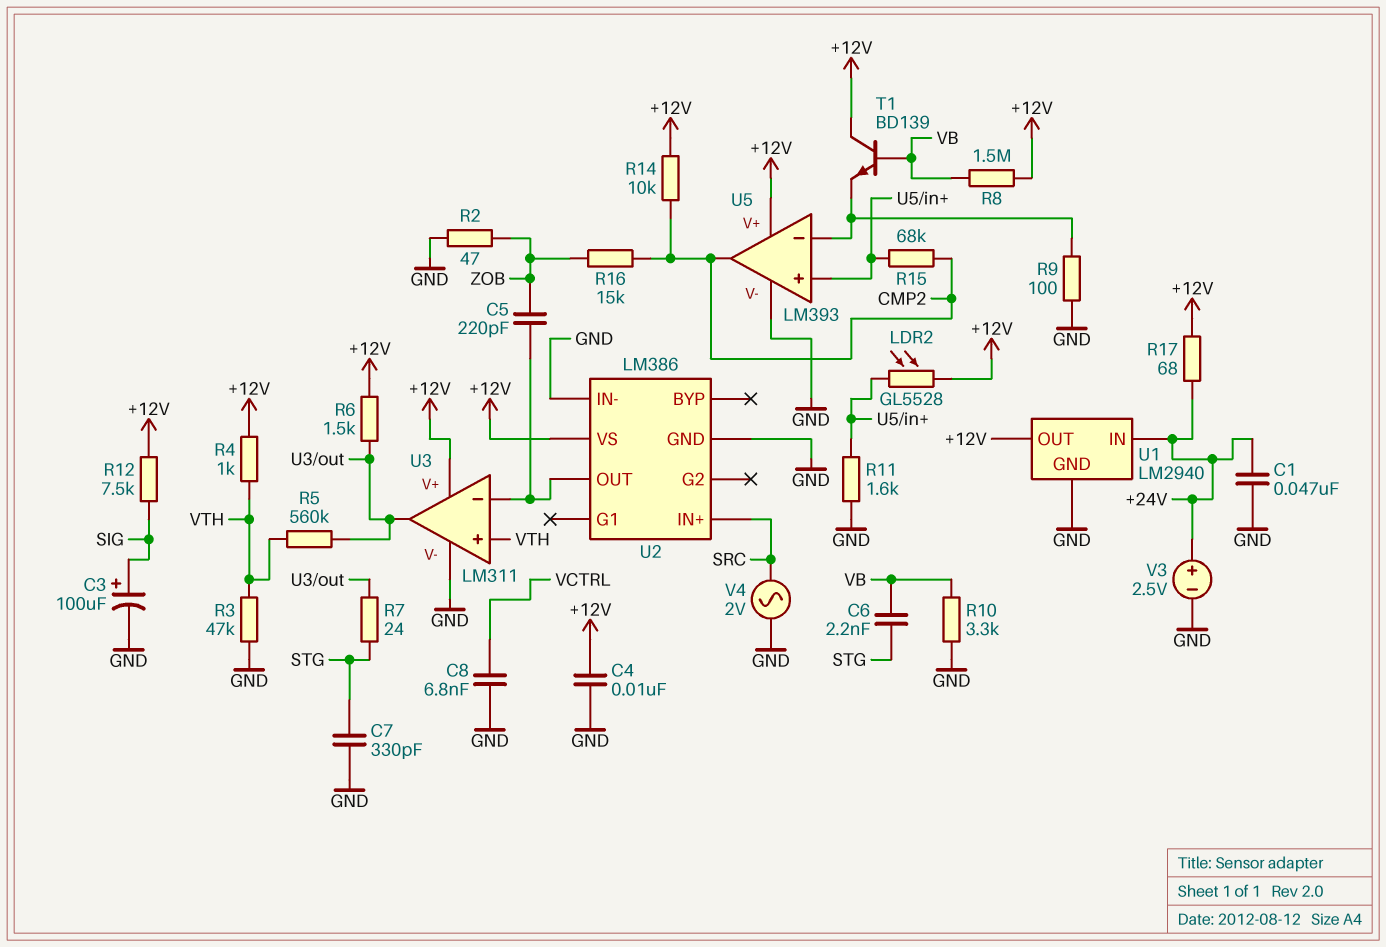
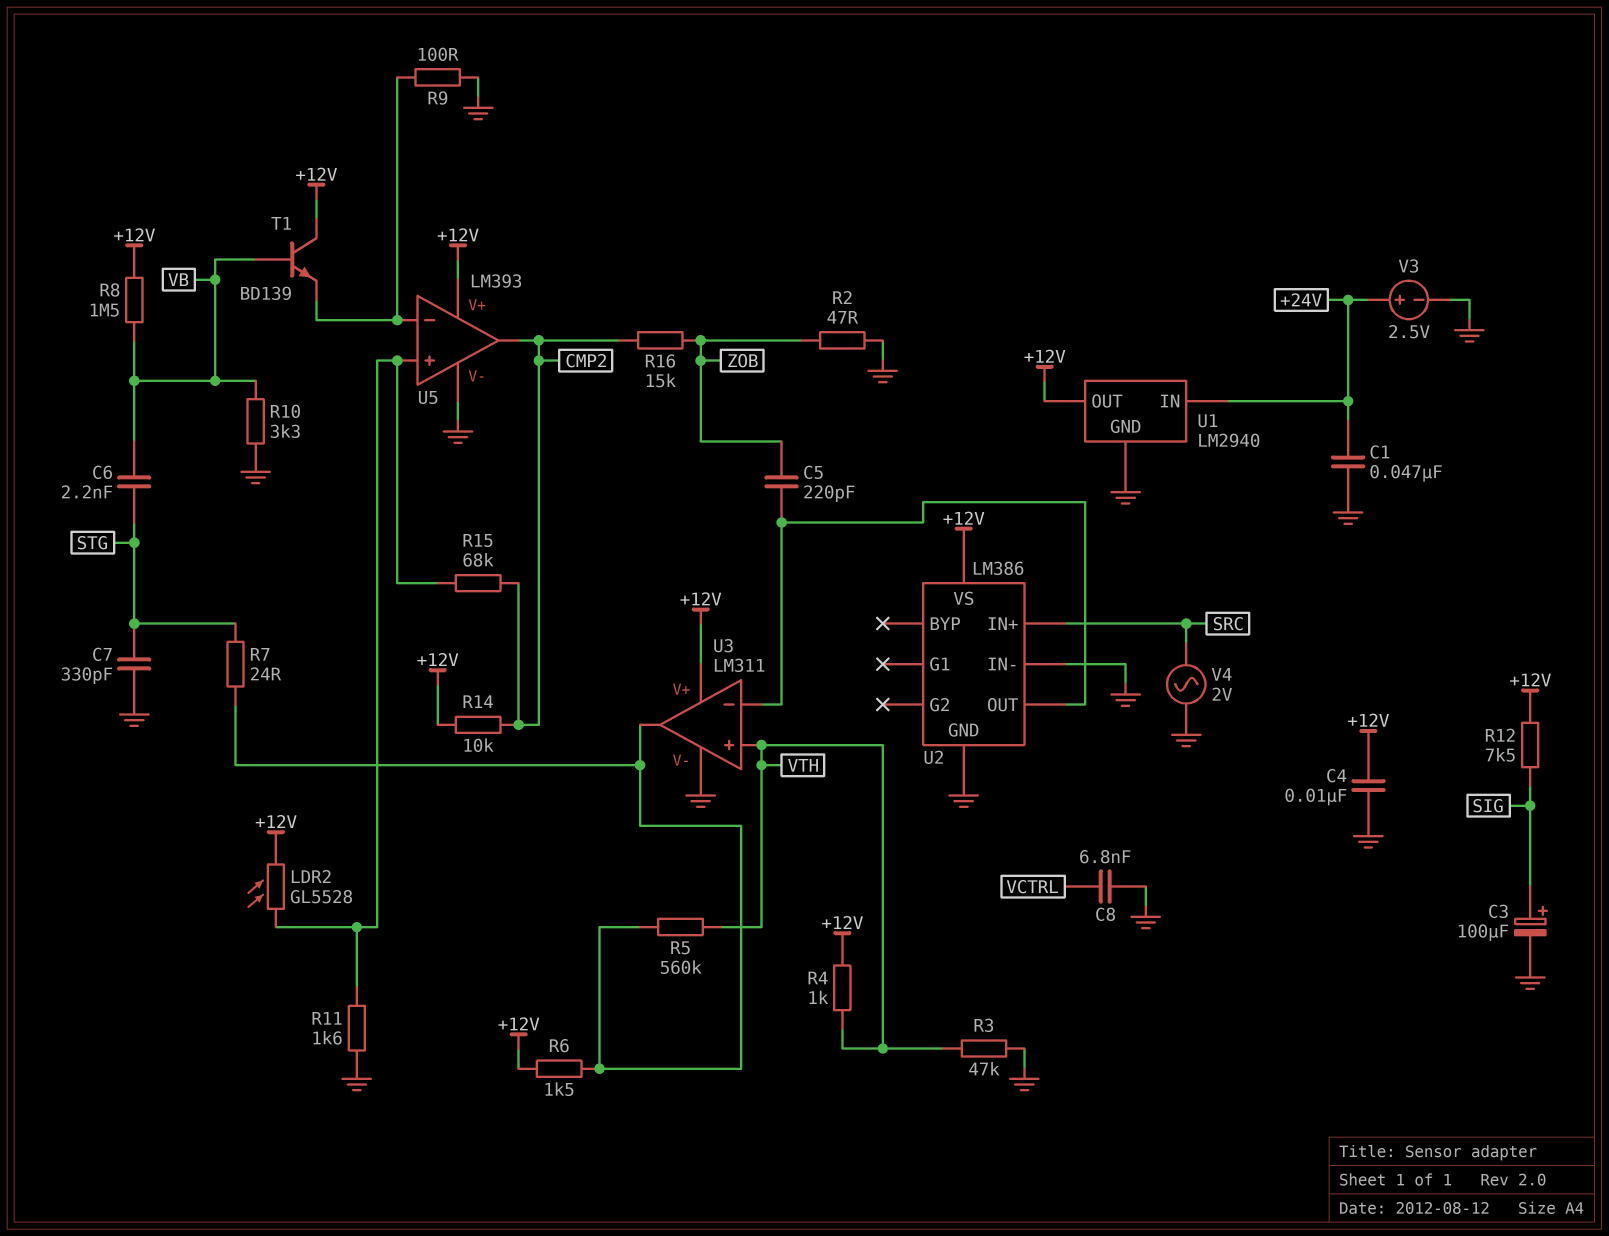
R17: 68 (+12V, +24V) -> none

